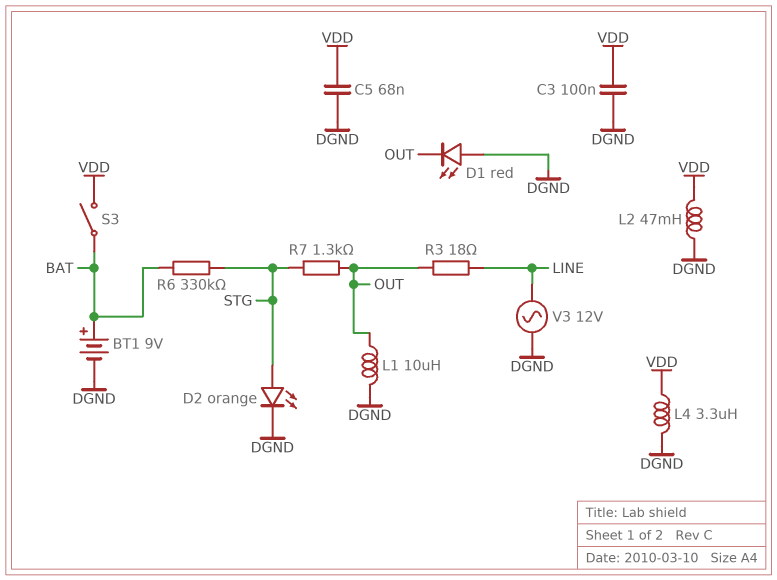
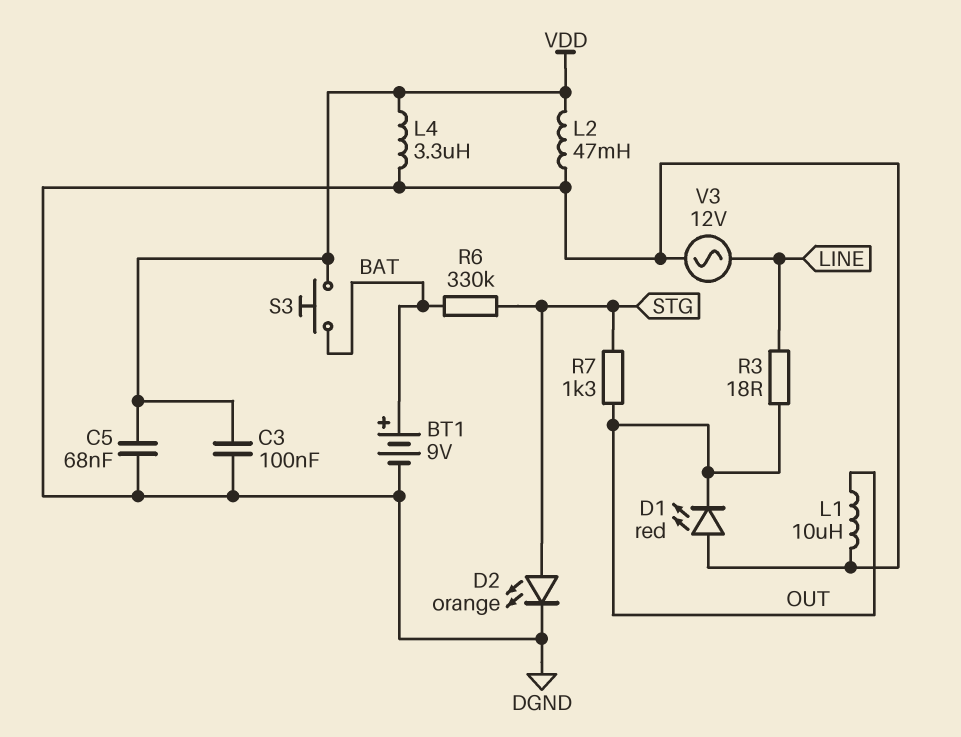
S3: switch (BAT, VDD) -> button (BAT, VDD)

